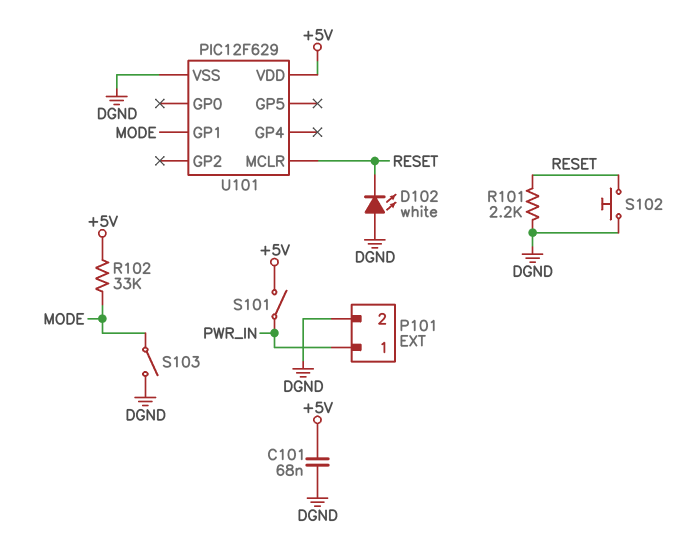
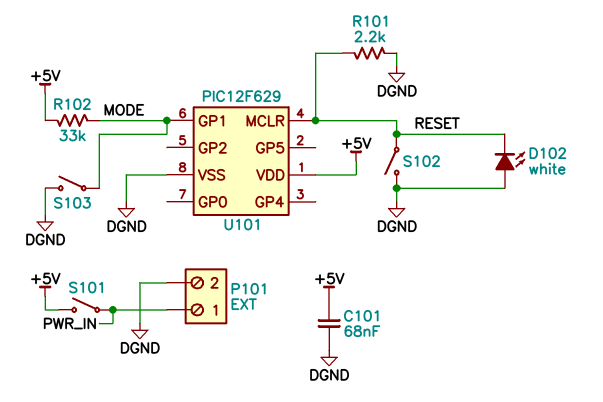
S102: button (DGND, RESET) -> switch (DGND, RESET)

